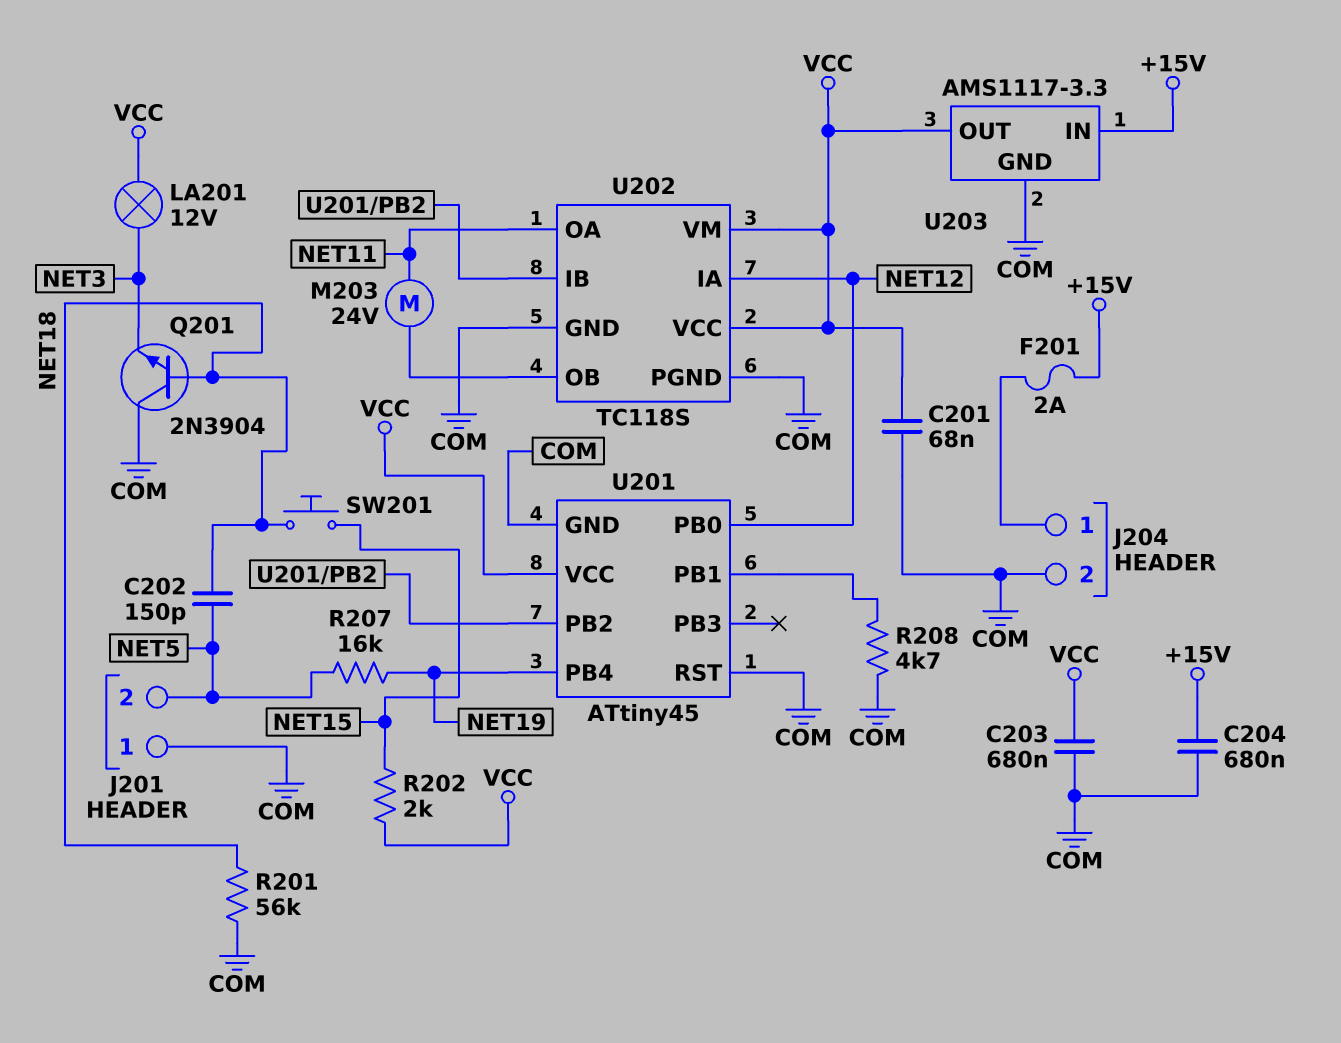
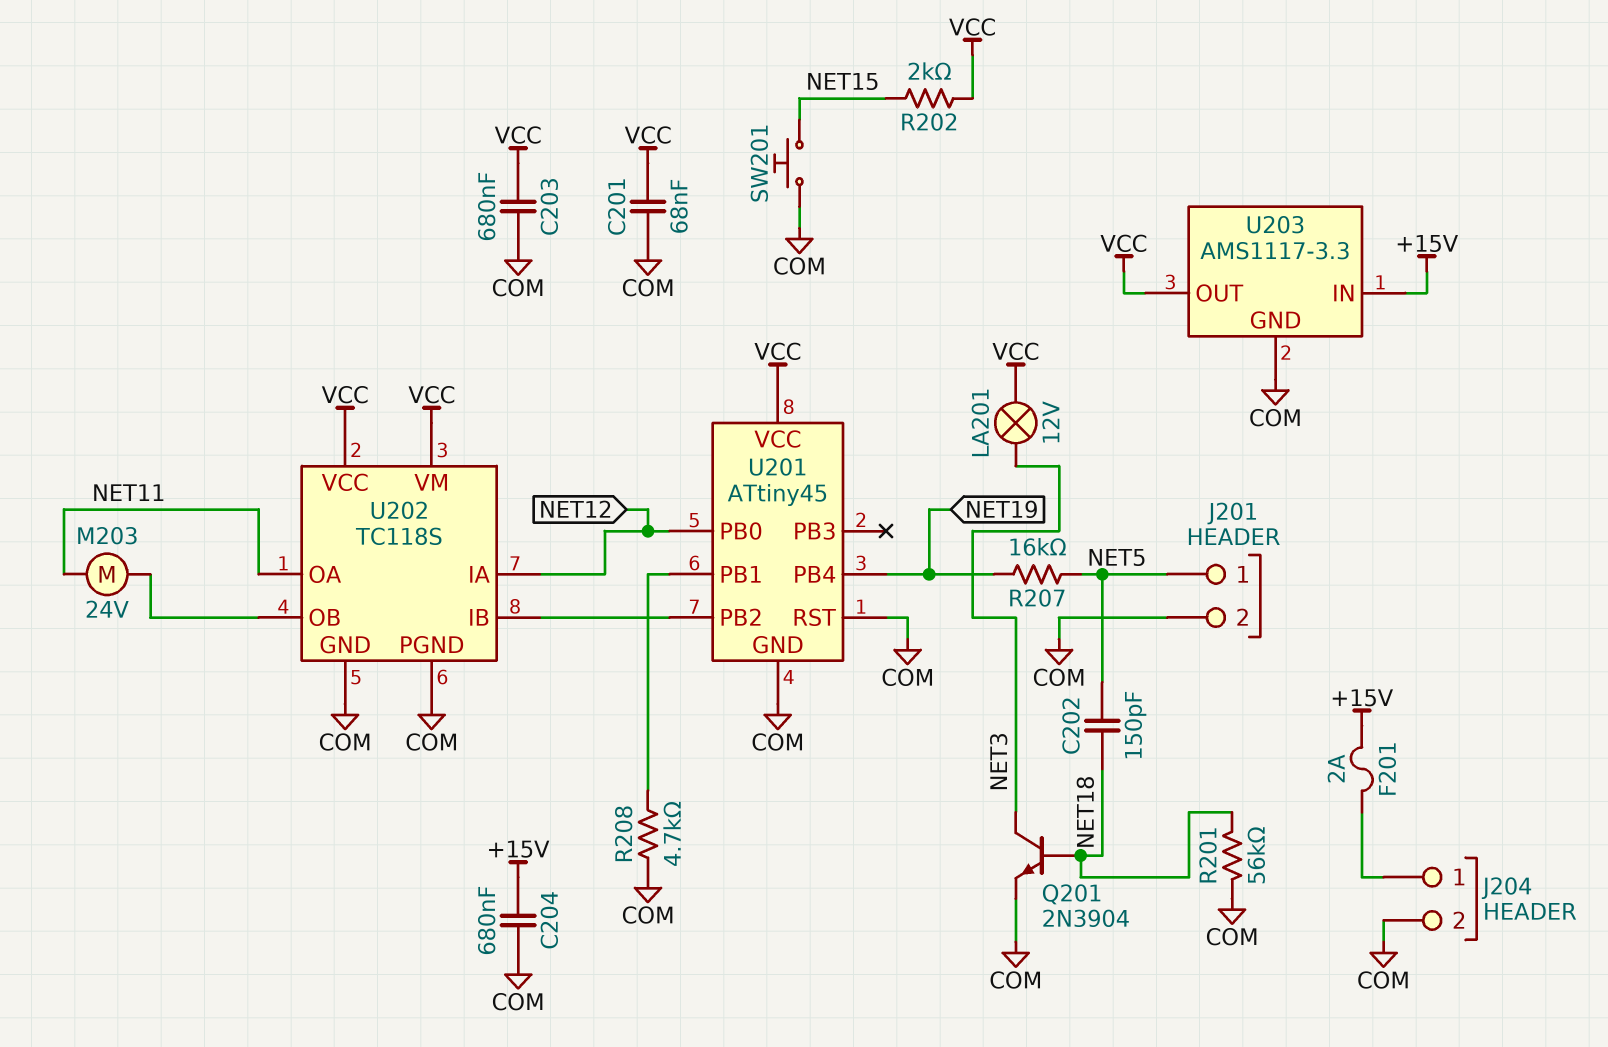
J201 pin 1: COM -> NET5
J201 pin 2: NET5 -> COM
Q201: NPN 2N3904 (B NET18, C COM, E NET3) -> NPN 2N3904 (B NET18, C NET3, E COM)
SW201: button (NET15, NET18) -> button (COM, NET15)

